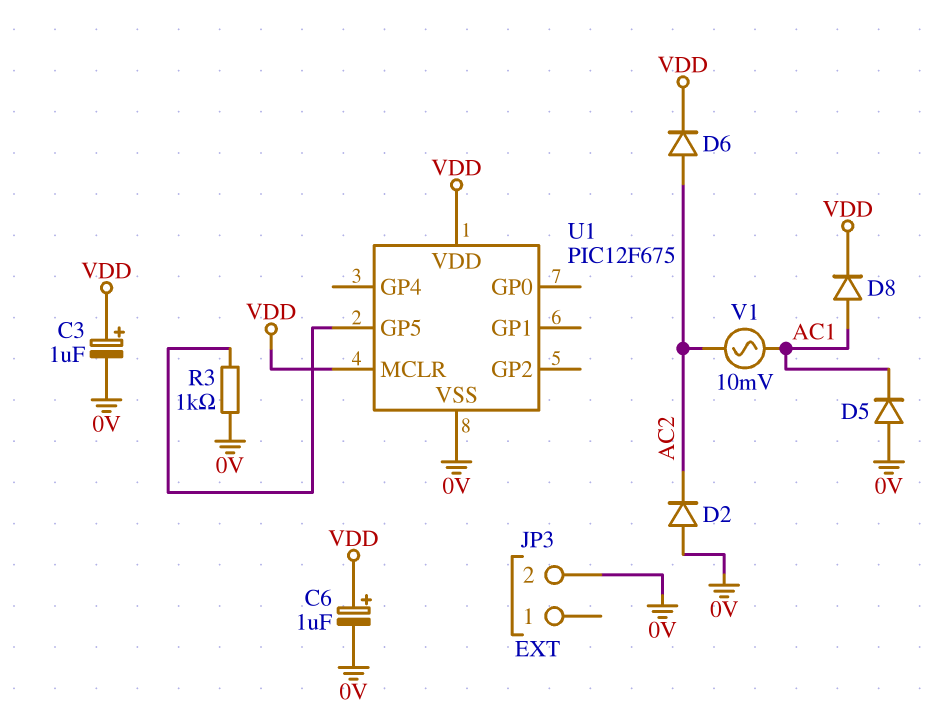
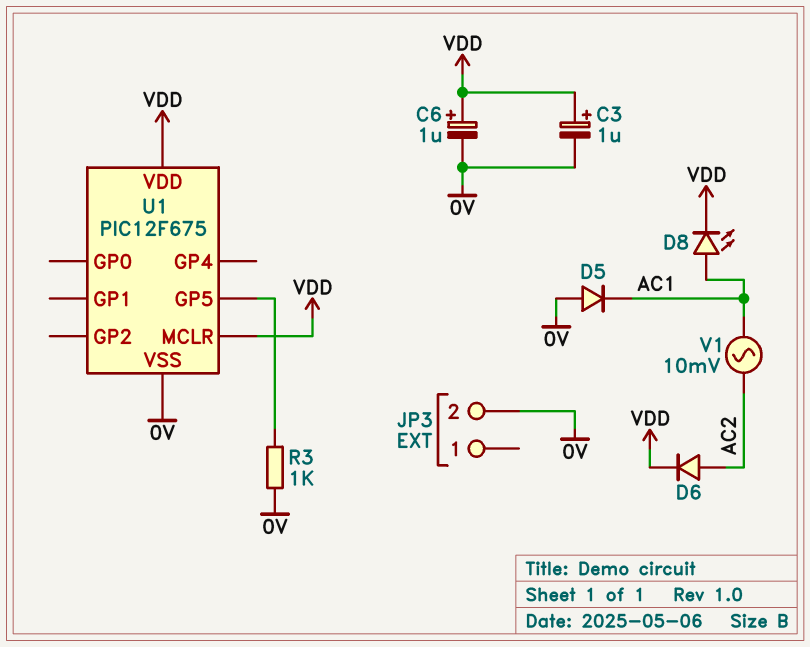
D2: diode (A 0V, K AC2) -> none
D8: diode (A AC1, K VDD) -> LED (A AC1, K VDD)

